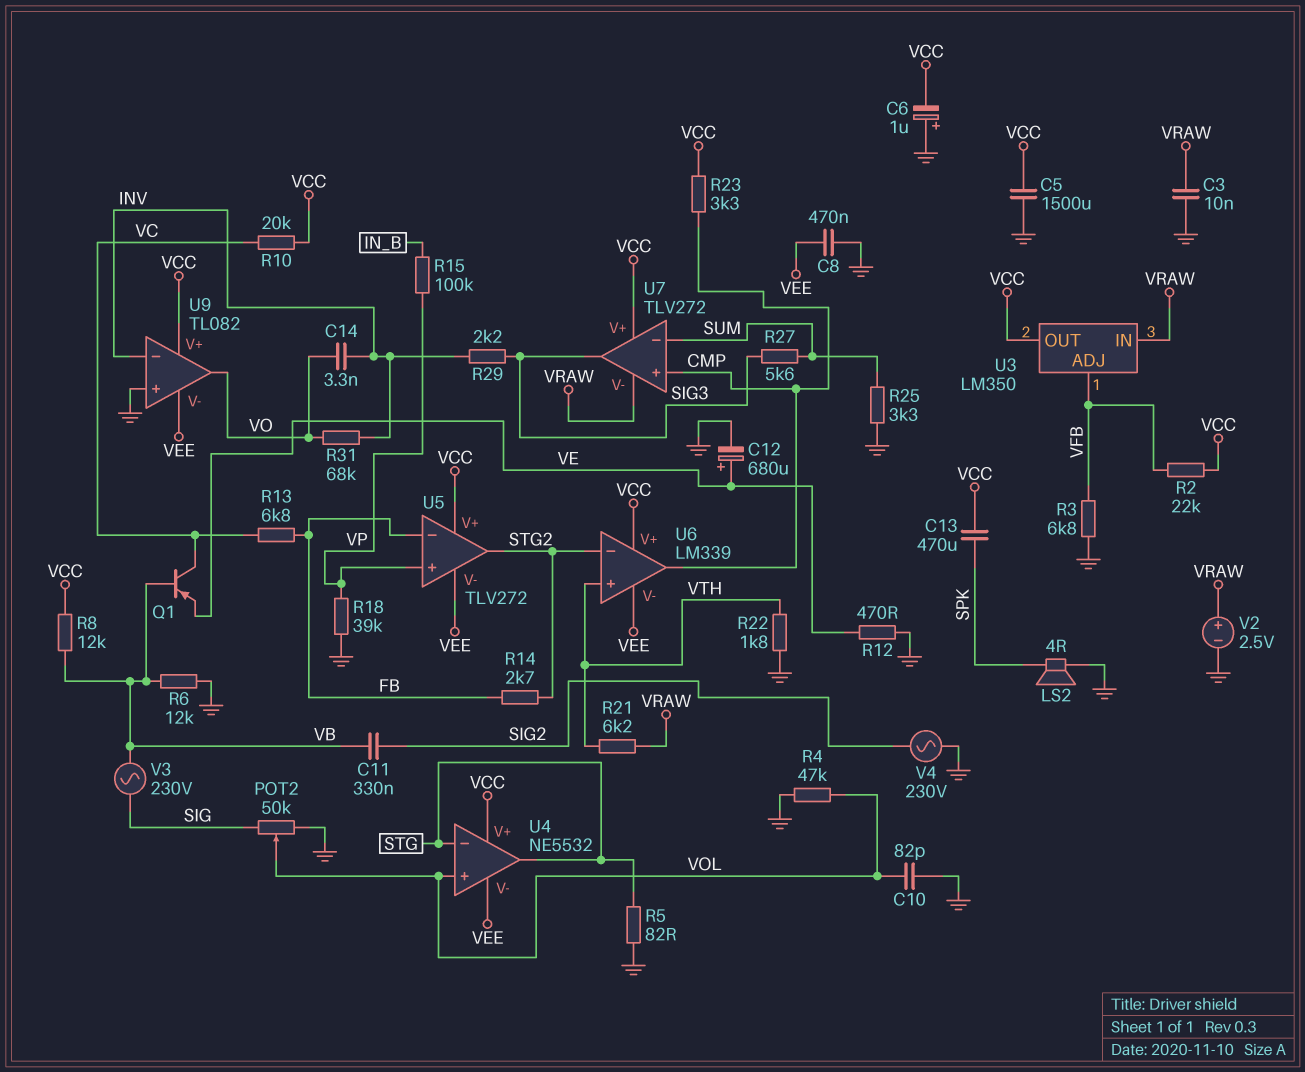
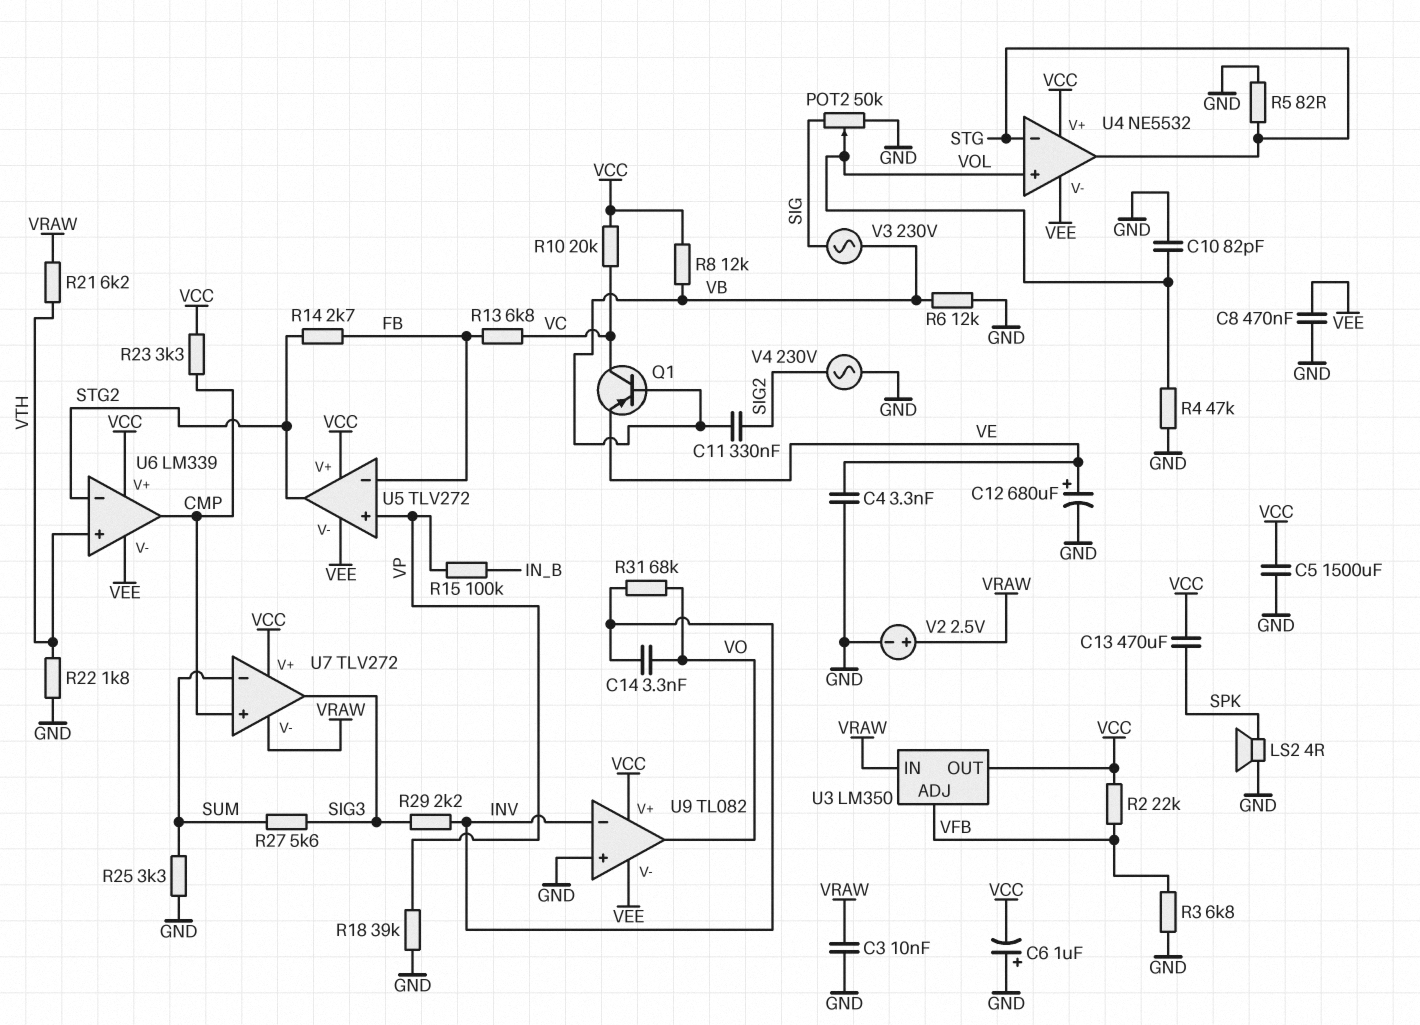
C4: none -> 3.3nF (GND, VE)
R12: 470 (GND, VE) -> none

